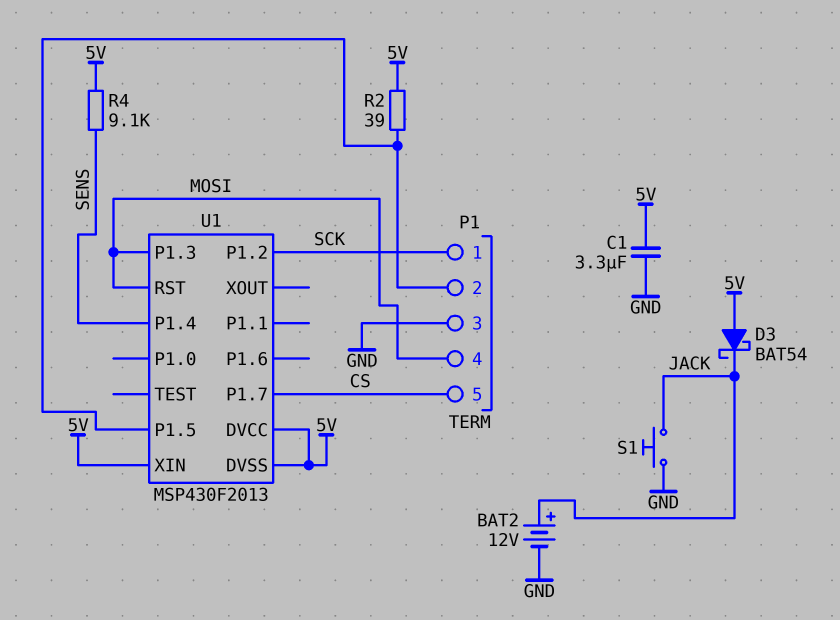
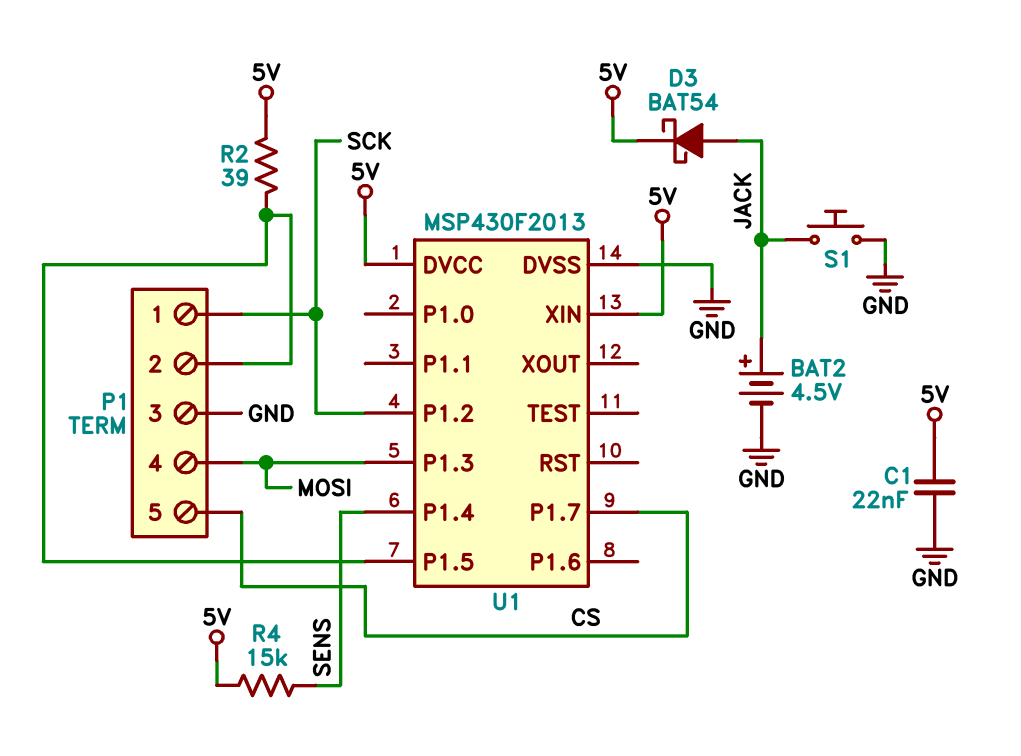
BAT2: 12V (plus JACK, minus GND) -> 4.5V (plus JACK, minus GND)
C1: 3.3uF (5V, GND) -> 22nF (5V, GND)
D3: schottky BAT54 (A 5V, K JACK) -> schottky BAT54 (A JACK, K 5V)
R4: 9.1k (5V, SENS) -> 15k (5V, SENS)
U1 pin DVSS: 5V -> GND
U1 pin RST: MOSI -> none

